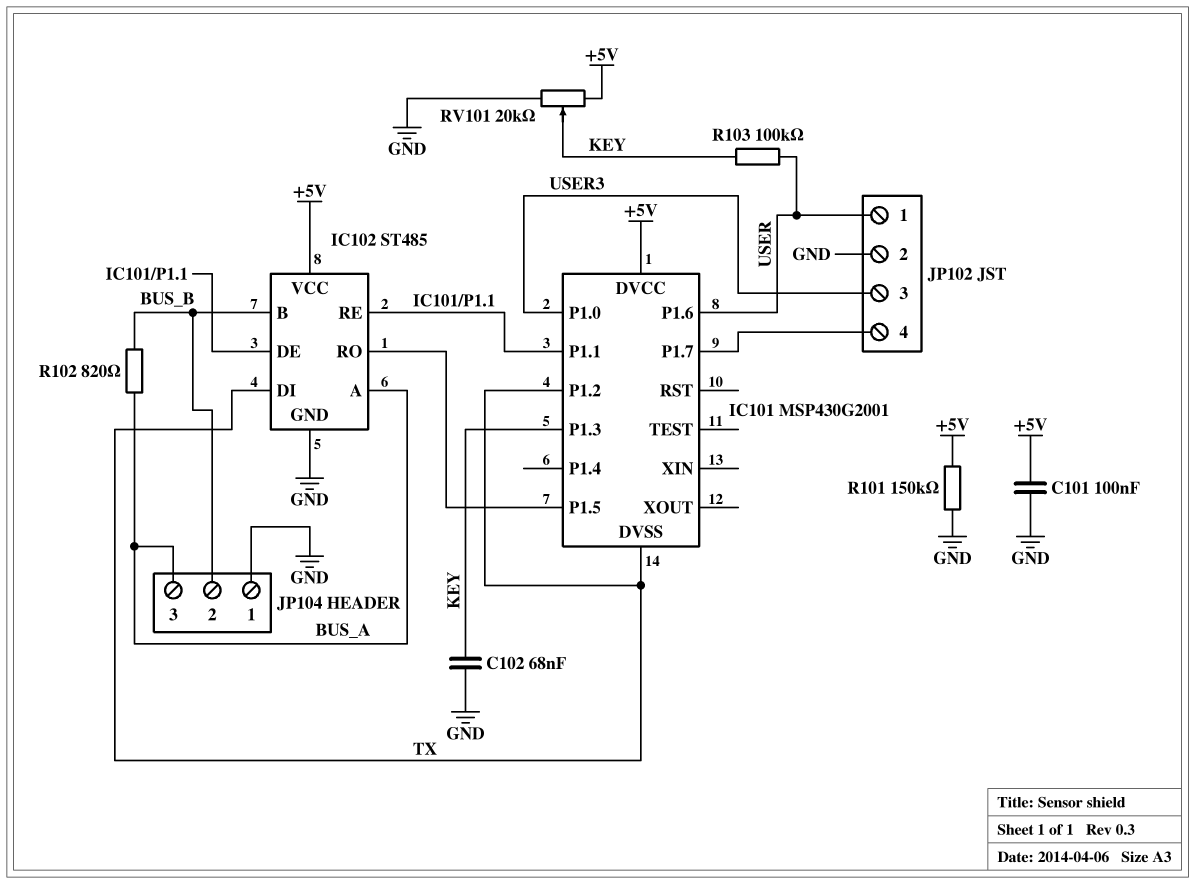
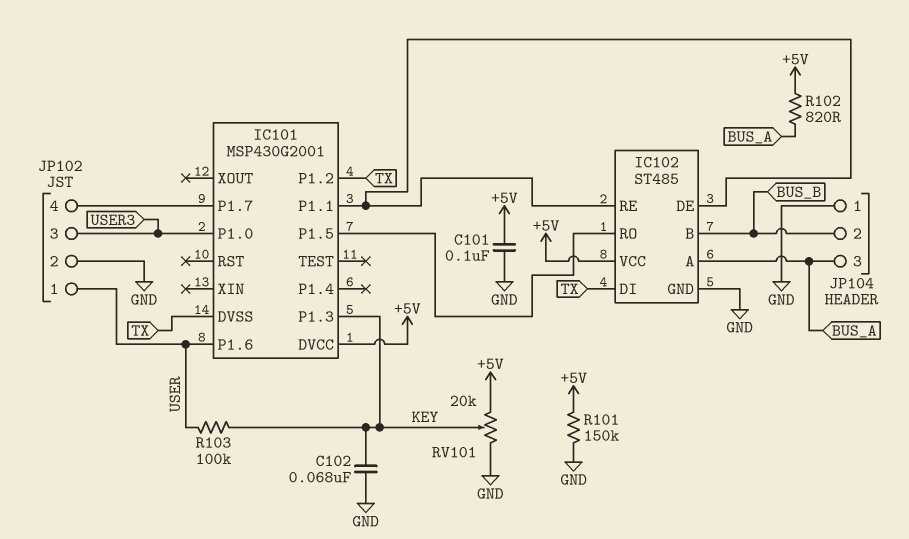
R102: 820 (BUS_A, BUS_B) -> 820 (+5V, BUS_A)

